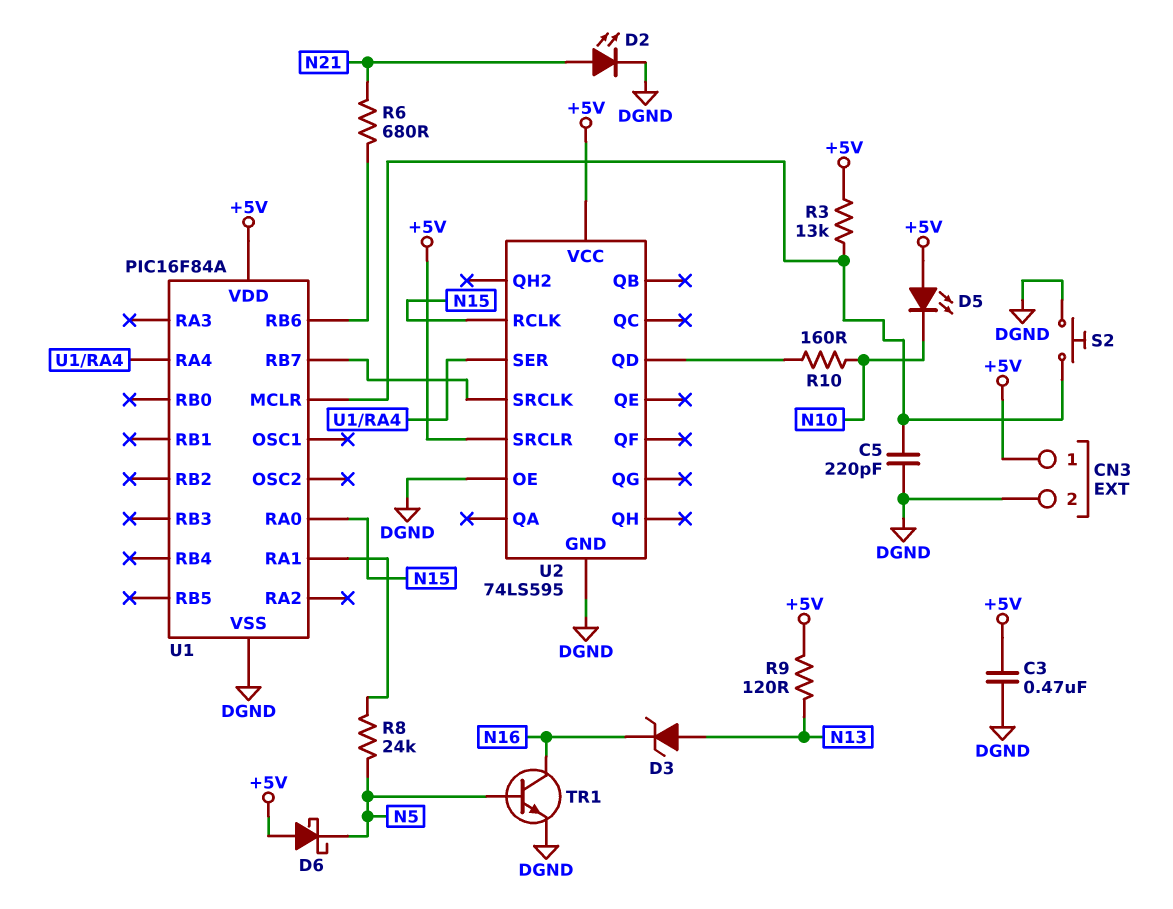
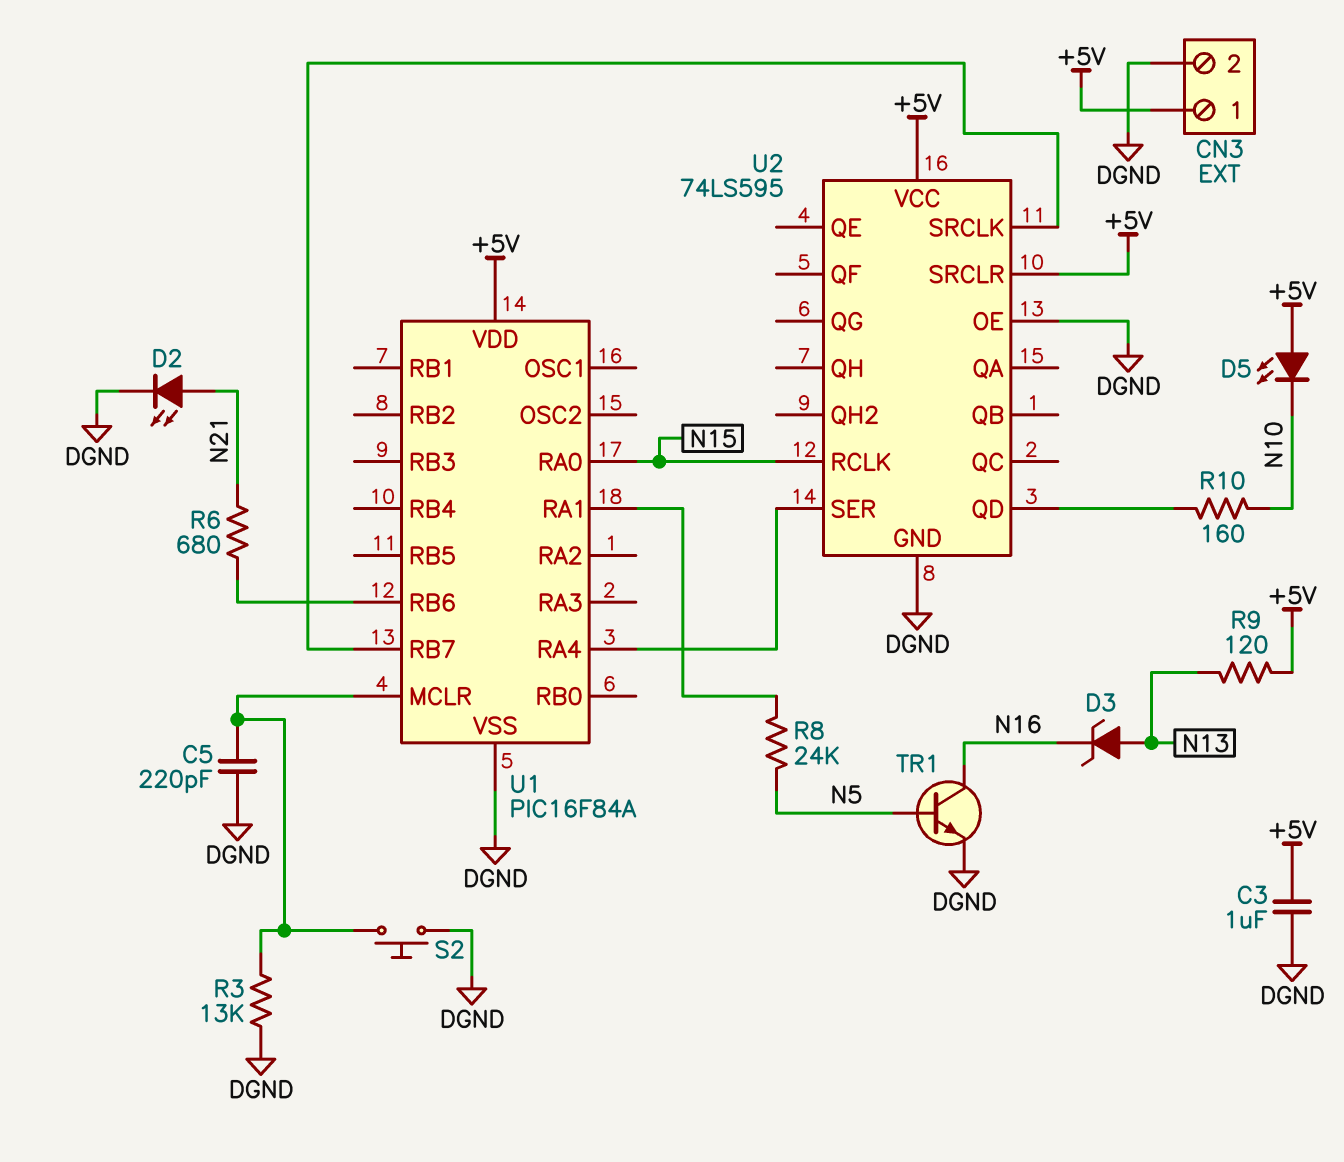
C3: 470nF (+5V, DGND) -> 1uF (+5V, DGND)
D6: schottky (A +5V, K N5) -> none
R3: 13k (+5V, U1/MCLR) -> 13k (DGND, U1/MCLR)

